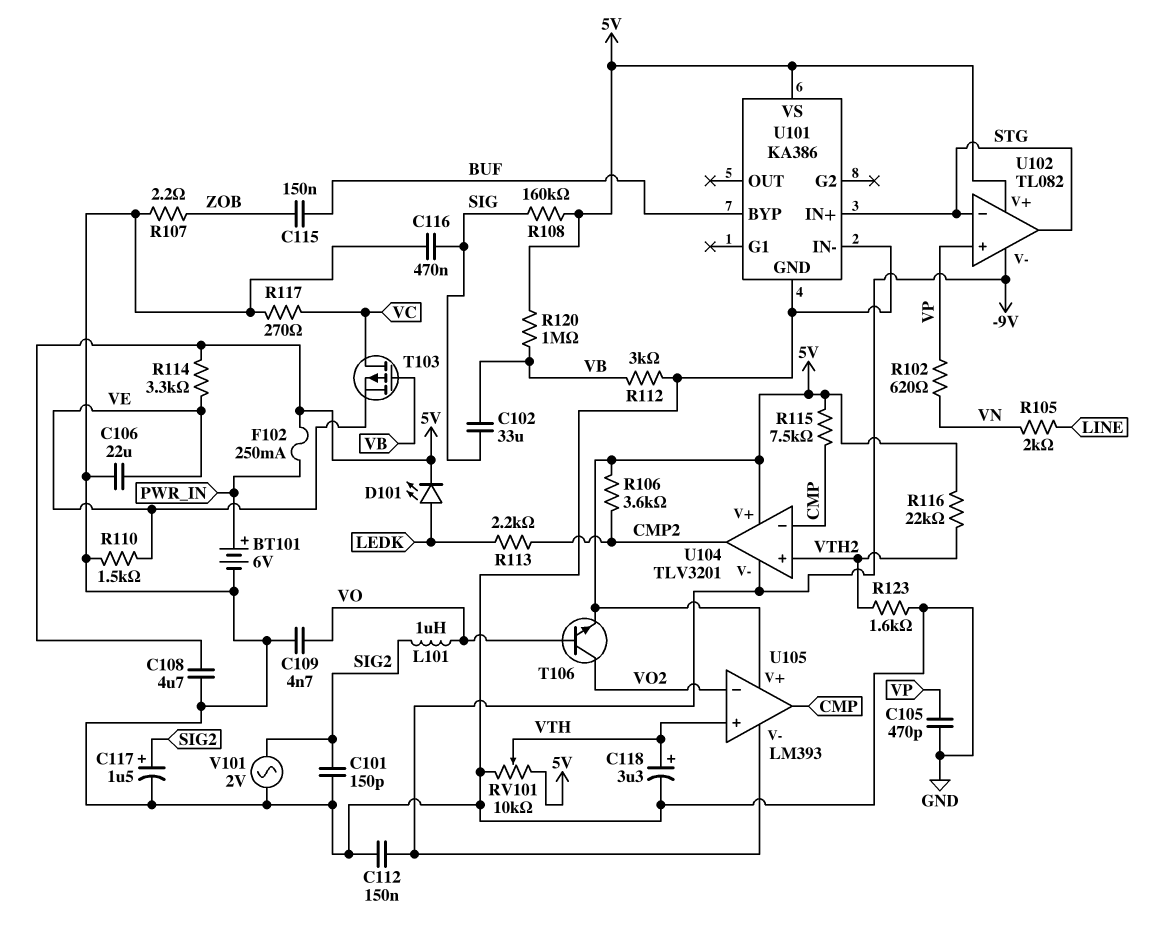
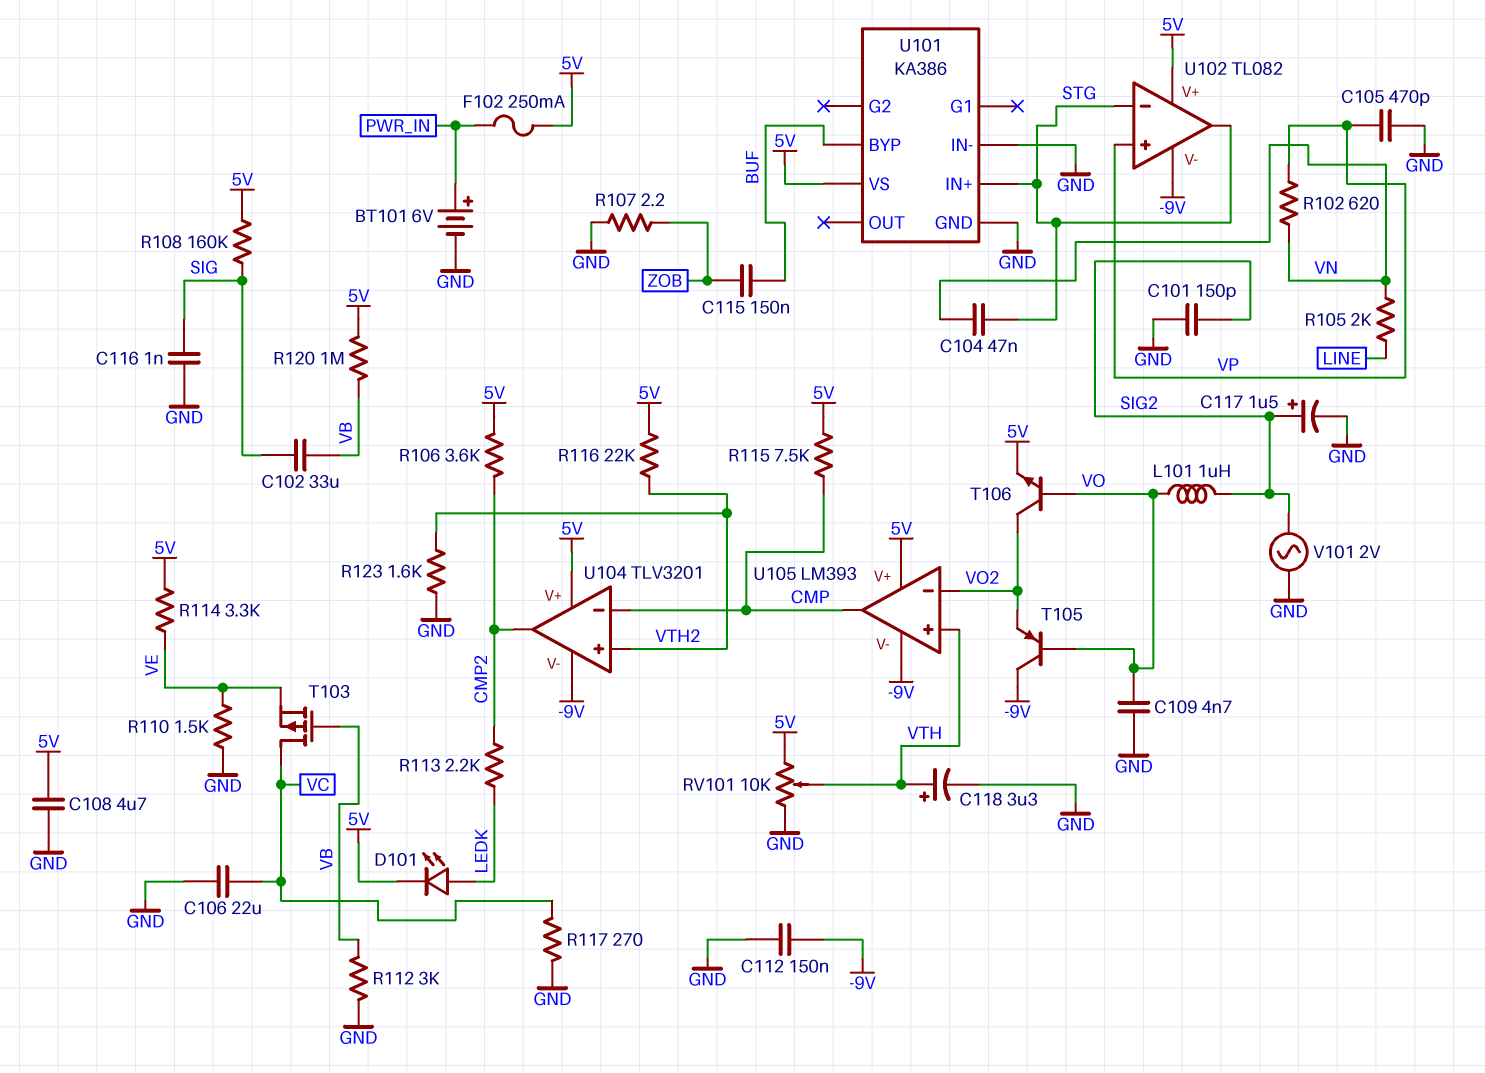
C104: none -> 47nF (STG, VN)
C106: 22uF (GND, VE) -> 22uF (GND, VC)
C116: 470nF (GND, SIG) -> 1nF (GND, SIG)
T105: none -> PNP (B VO, C -9V, E VO2)

